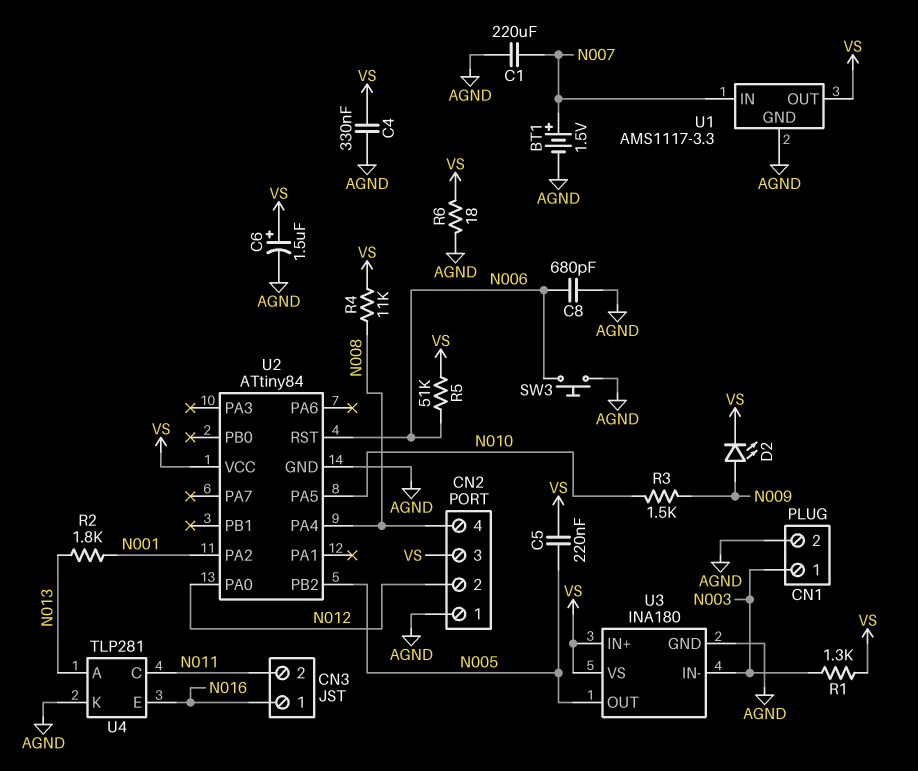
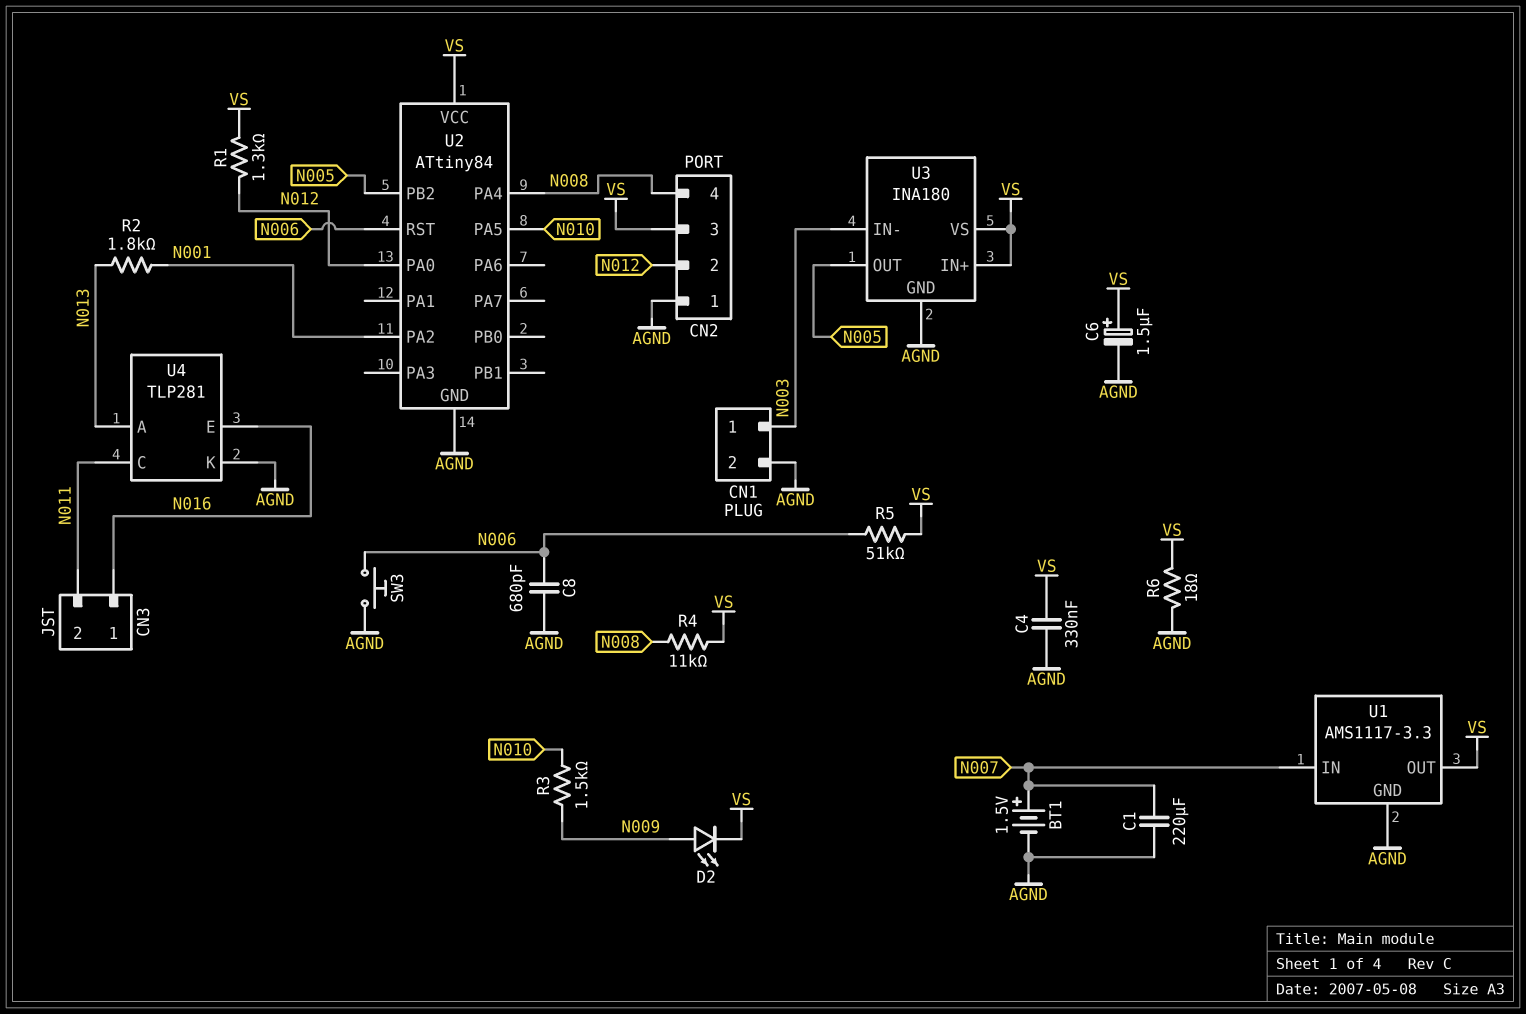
C5: 220nF (N005, VS) -> none
R1: 1.3k (N003, VS) -> 1.3k (N012, VS)

